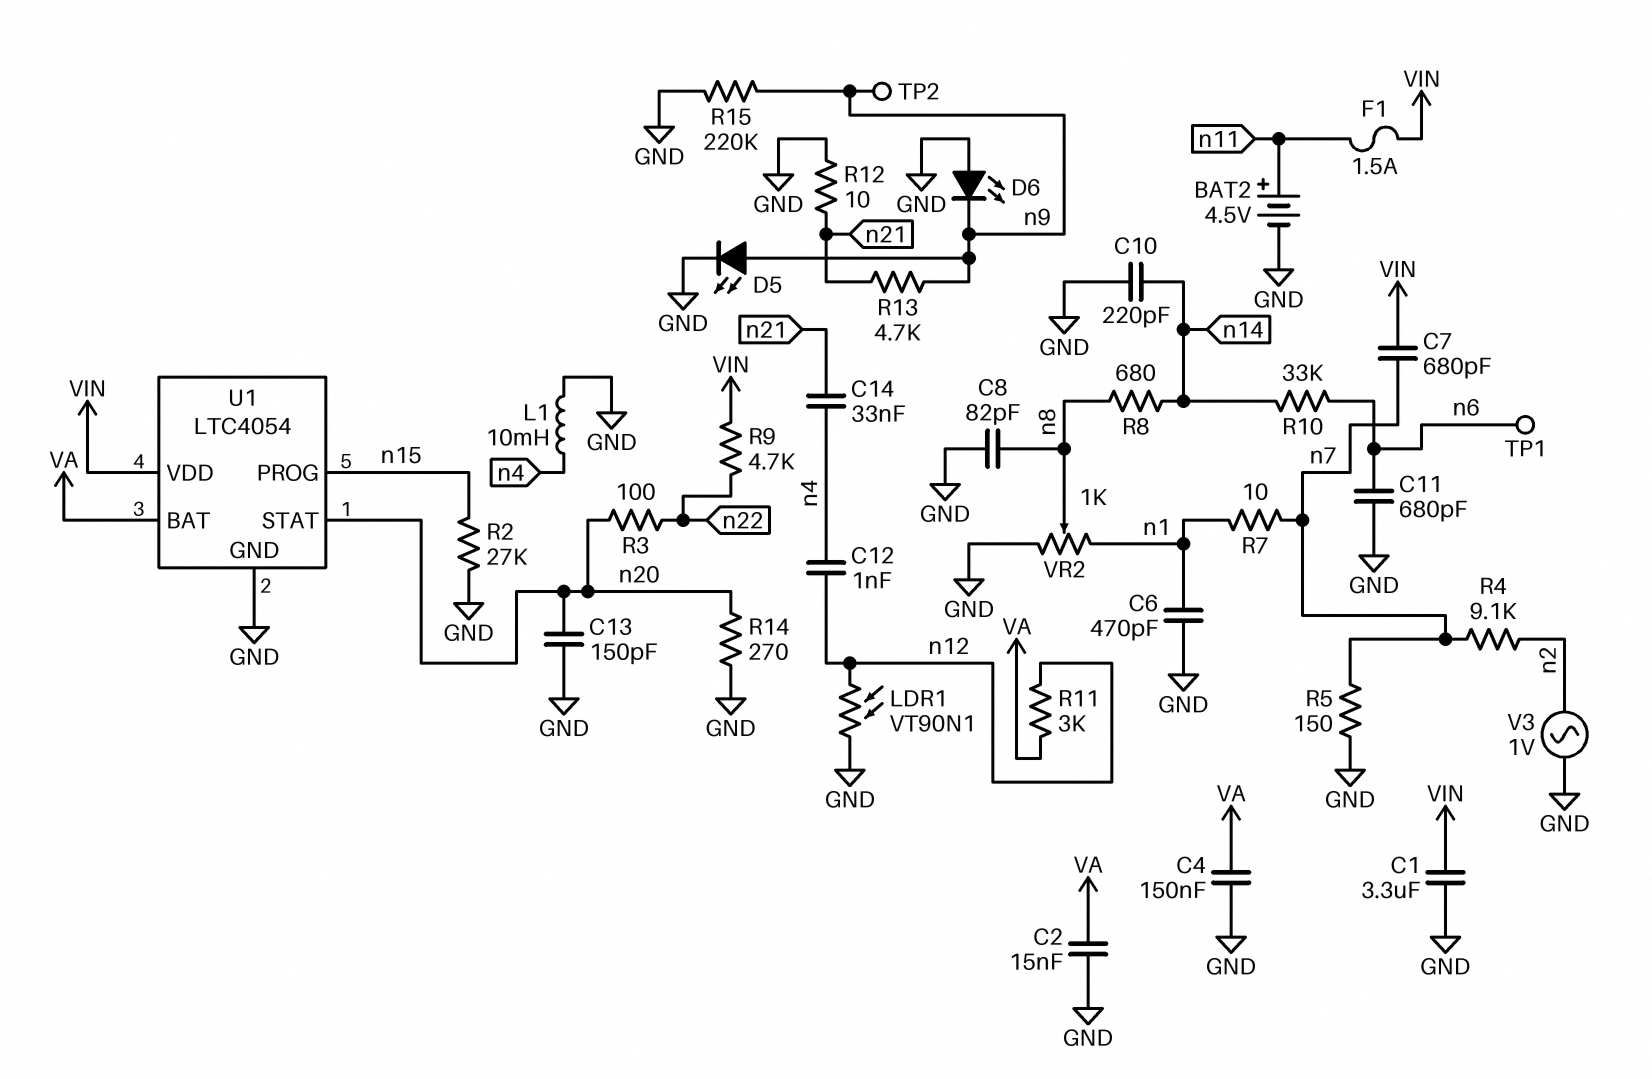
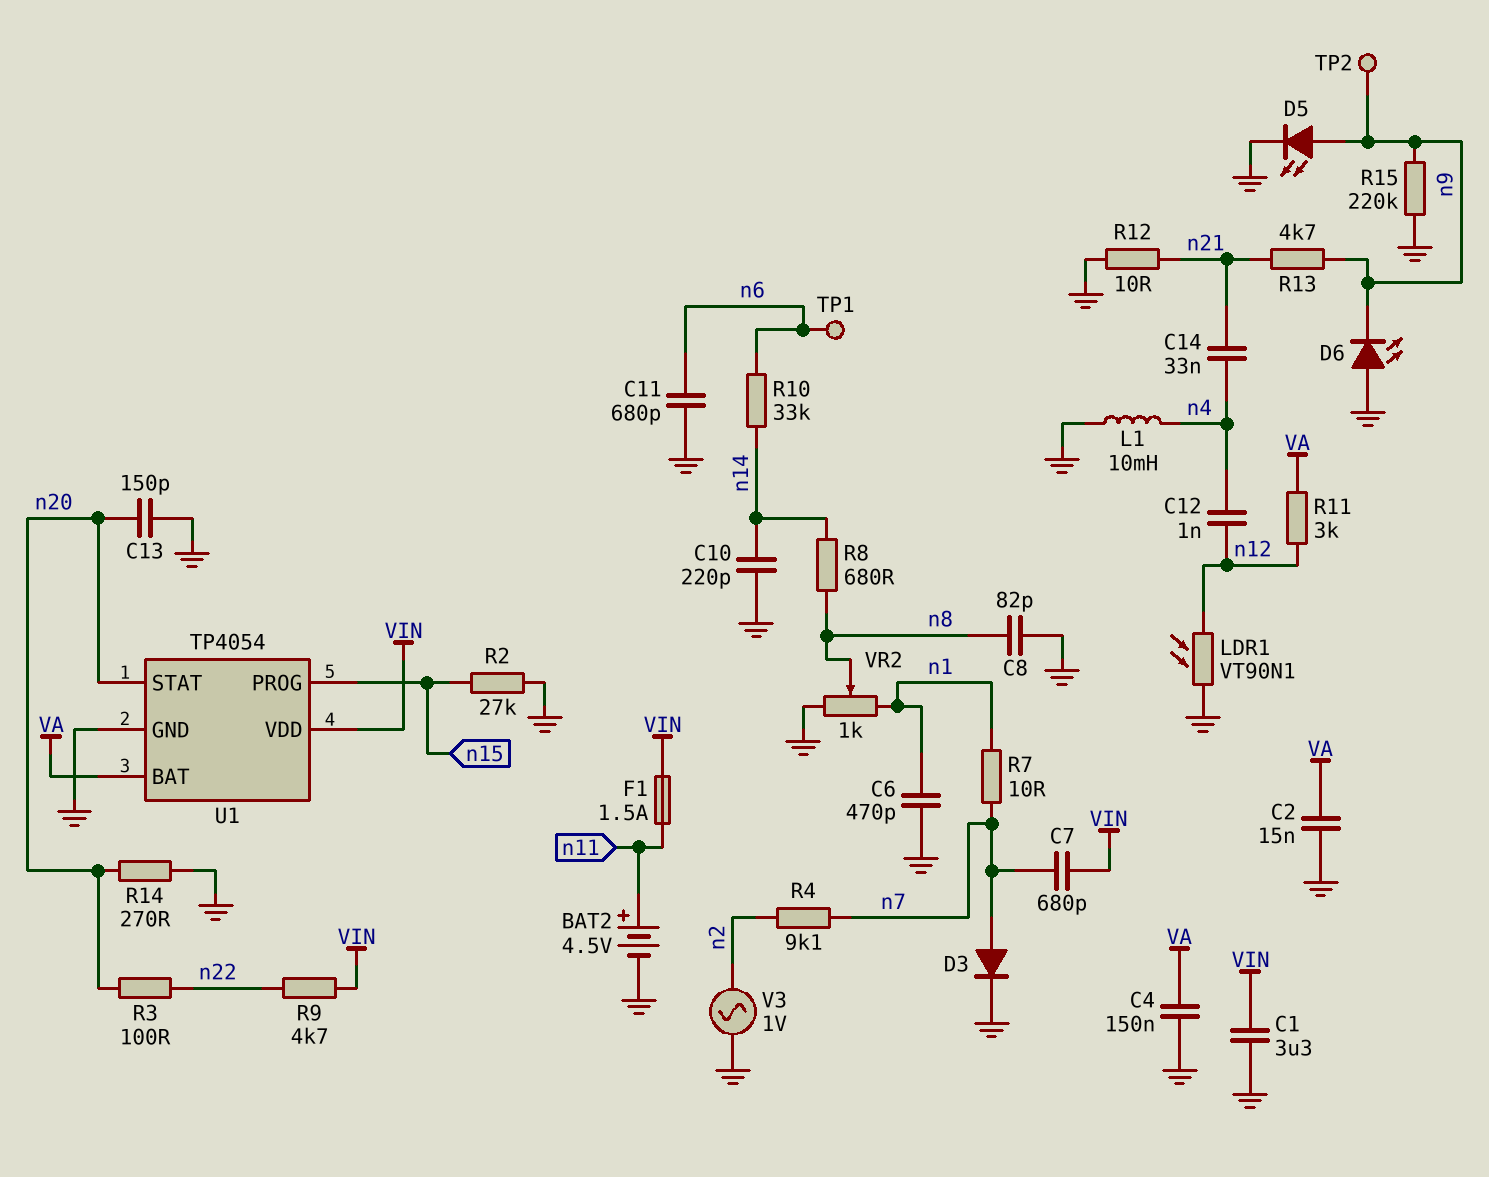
D3: none -> diode (A n7, K GND)
R5: 150 (GND, n7) -> none
U1: LTC4054 -> TP4054

